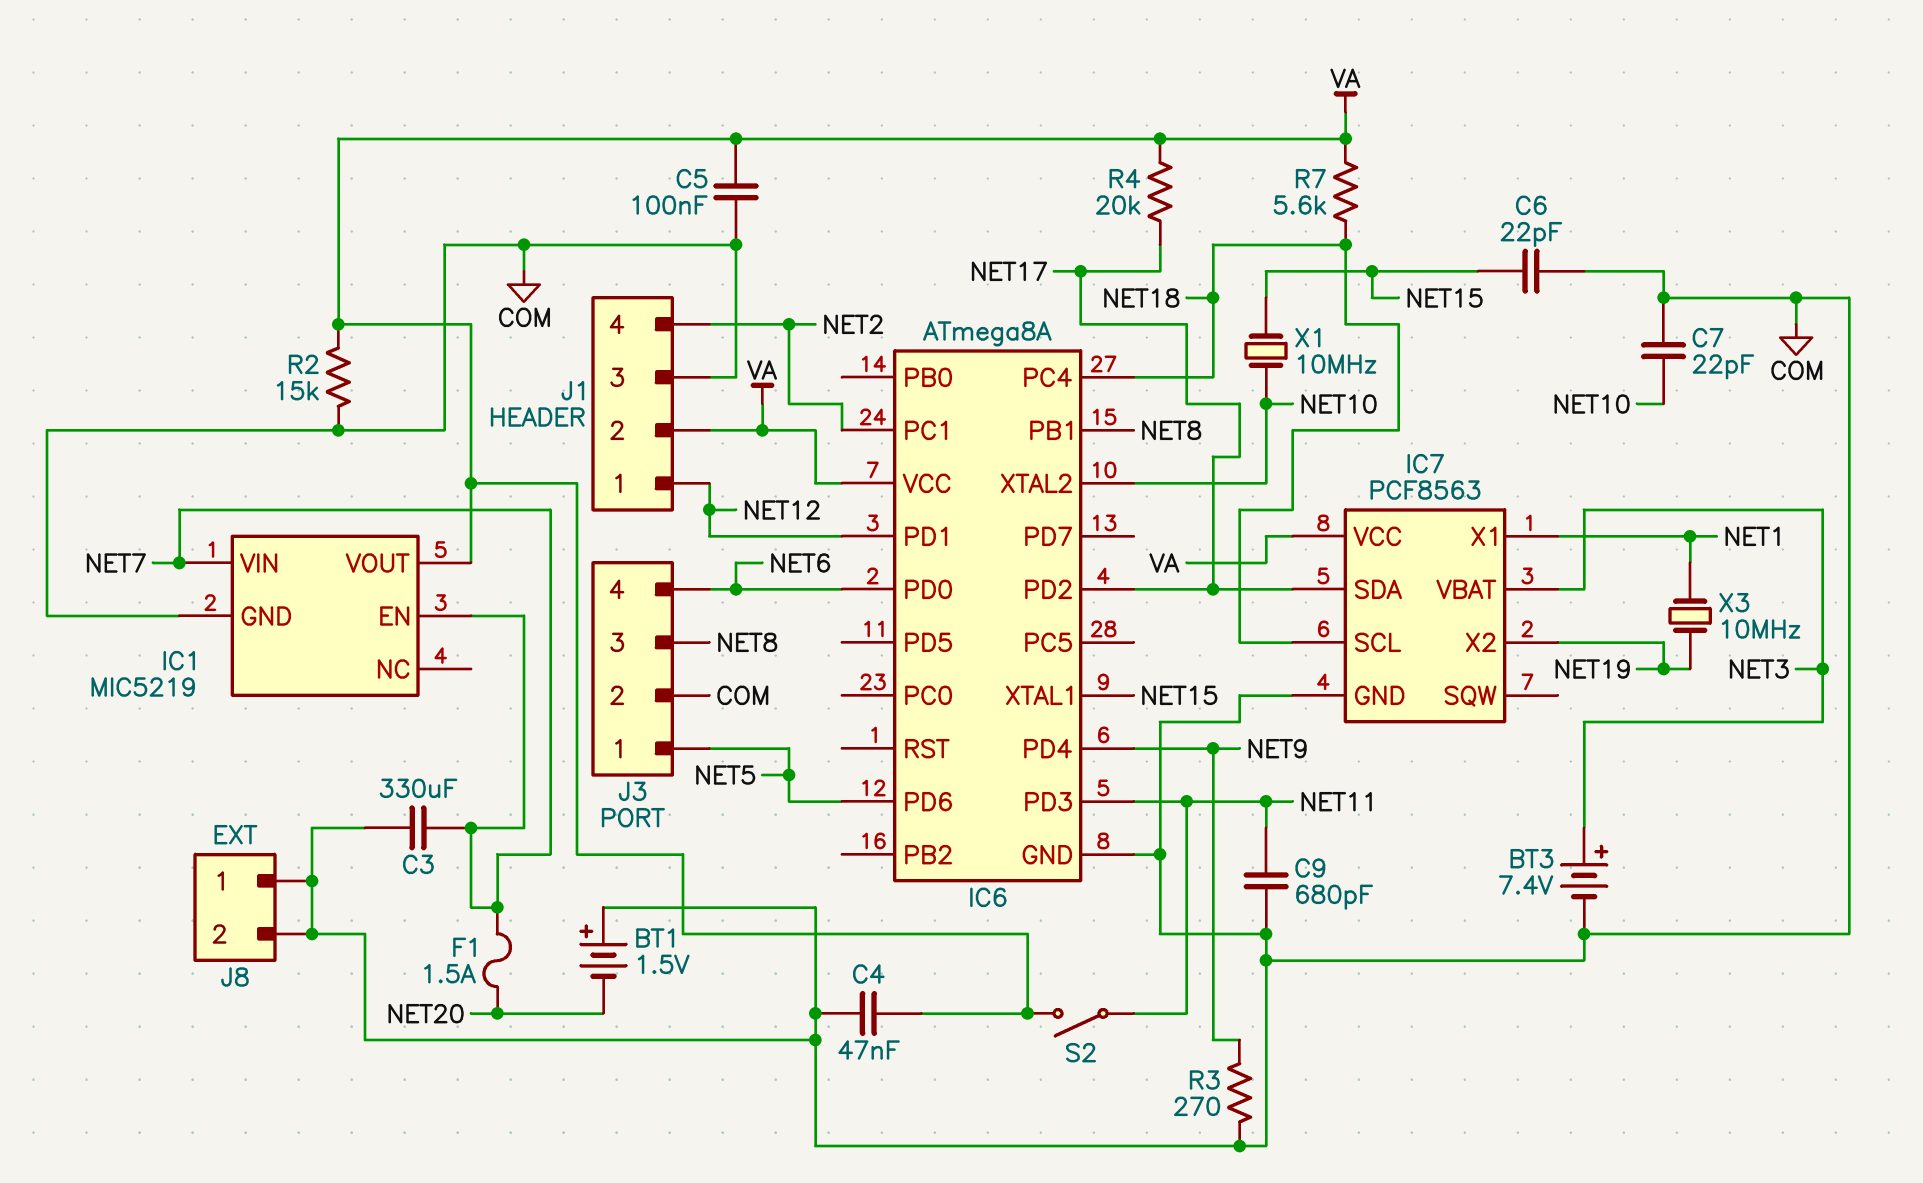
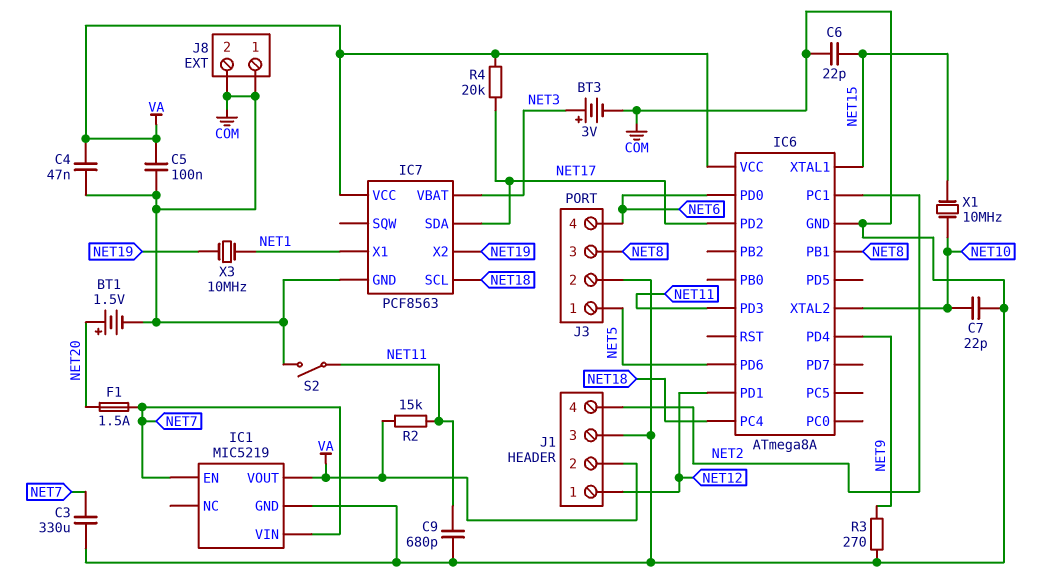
BT1: 1.5V (plus COM, minus NET20) -> 1.5V (plus NET20, minus COM)
BT3: 7.4V (plus NET3, minus COM) -> 3V (plus NET3, minus COM)
R2: 15k (COM, VA) -> 15k (NET11, VA)
R7: 5.6k (NET18, VA) -> none
S2: switch (NET11, VA) -> switch (COM, NET11)

